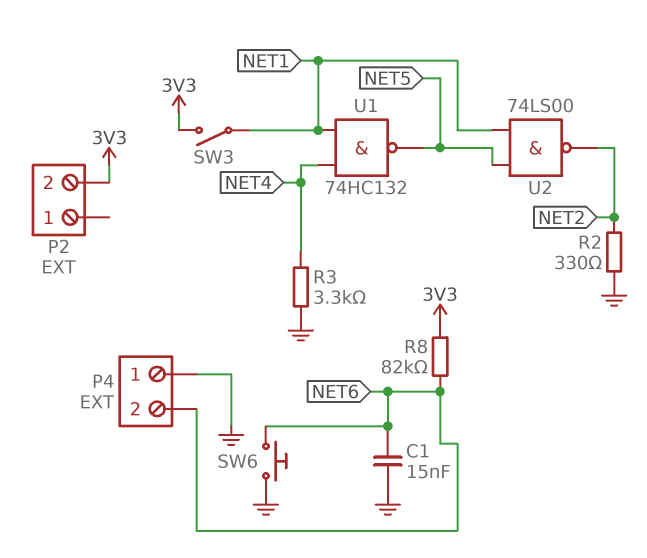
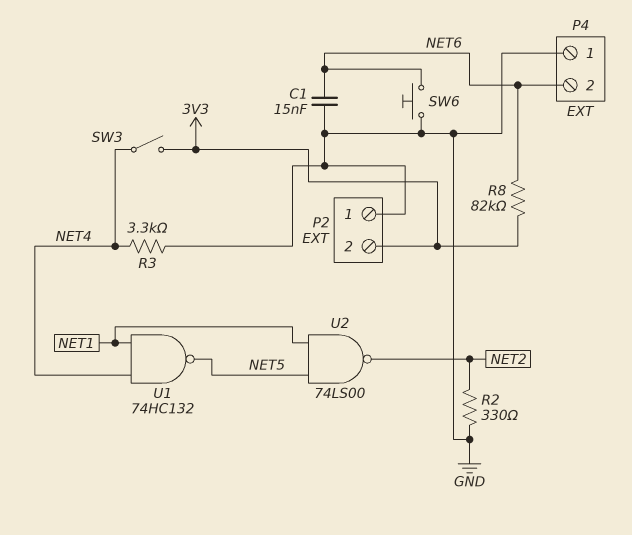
P2 pin 1: none -> GND
SW3: switch (3V3, NET1) -> switch (3V3, NET4)

